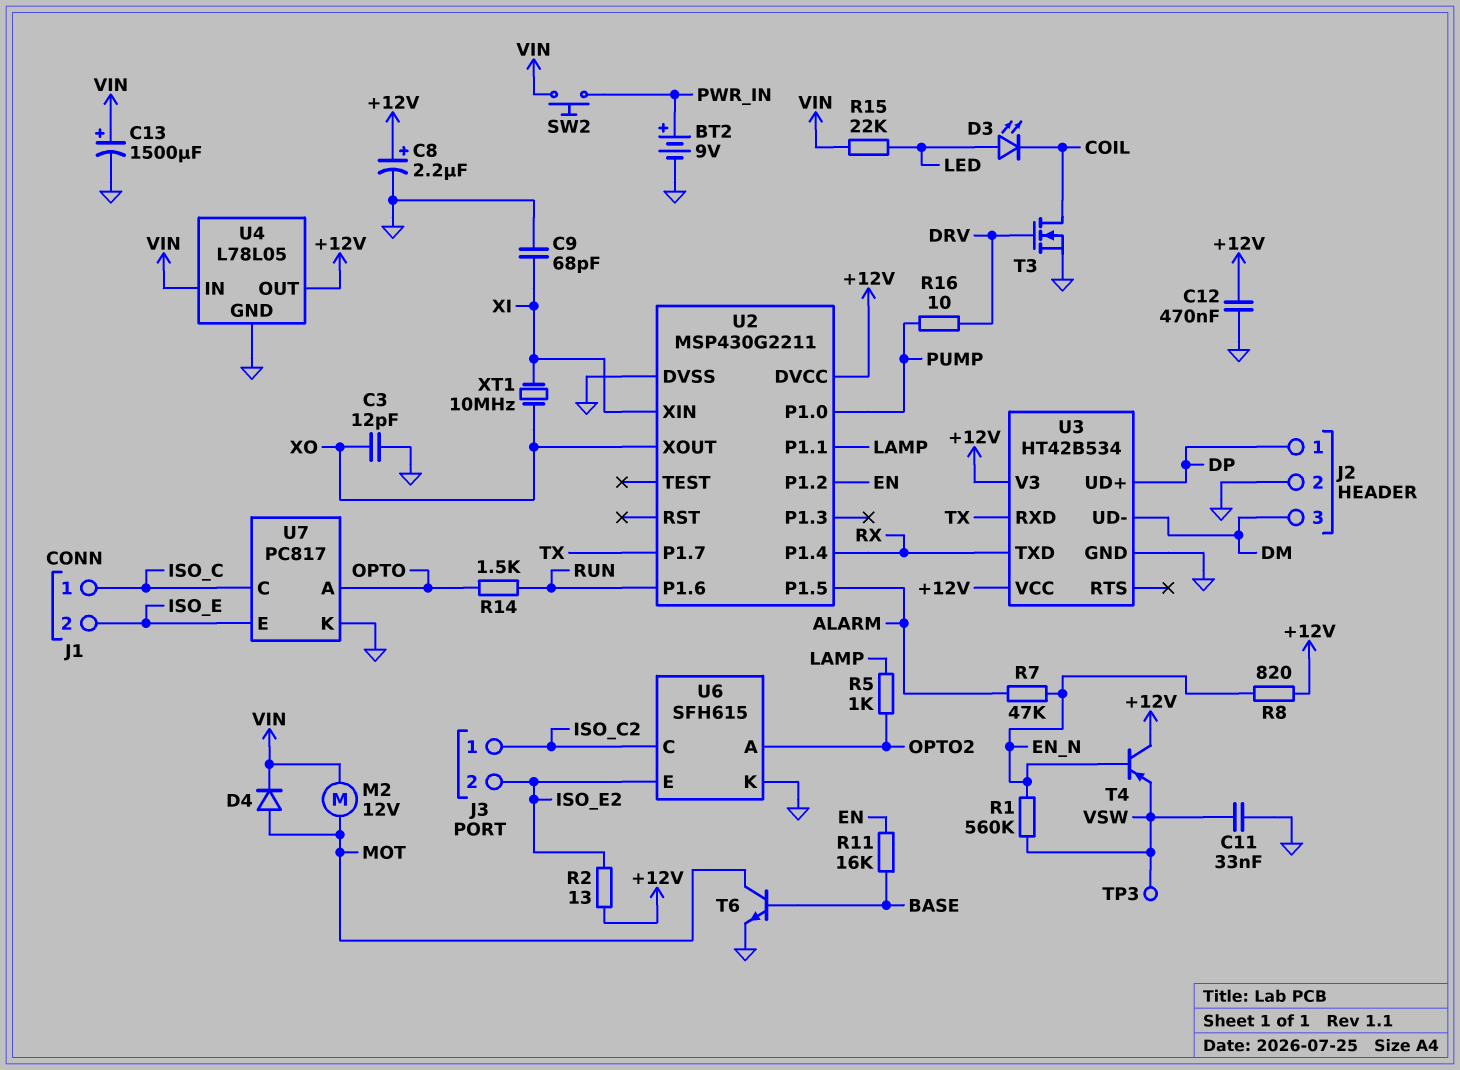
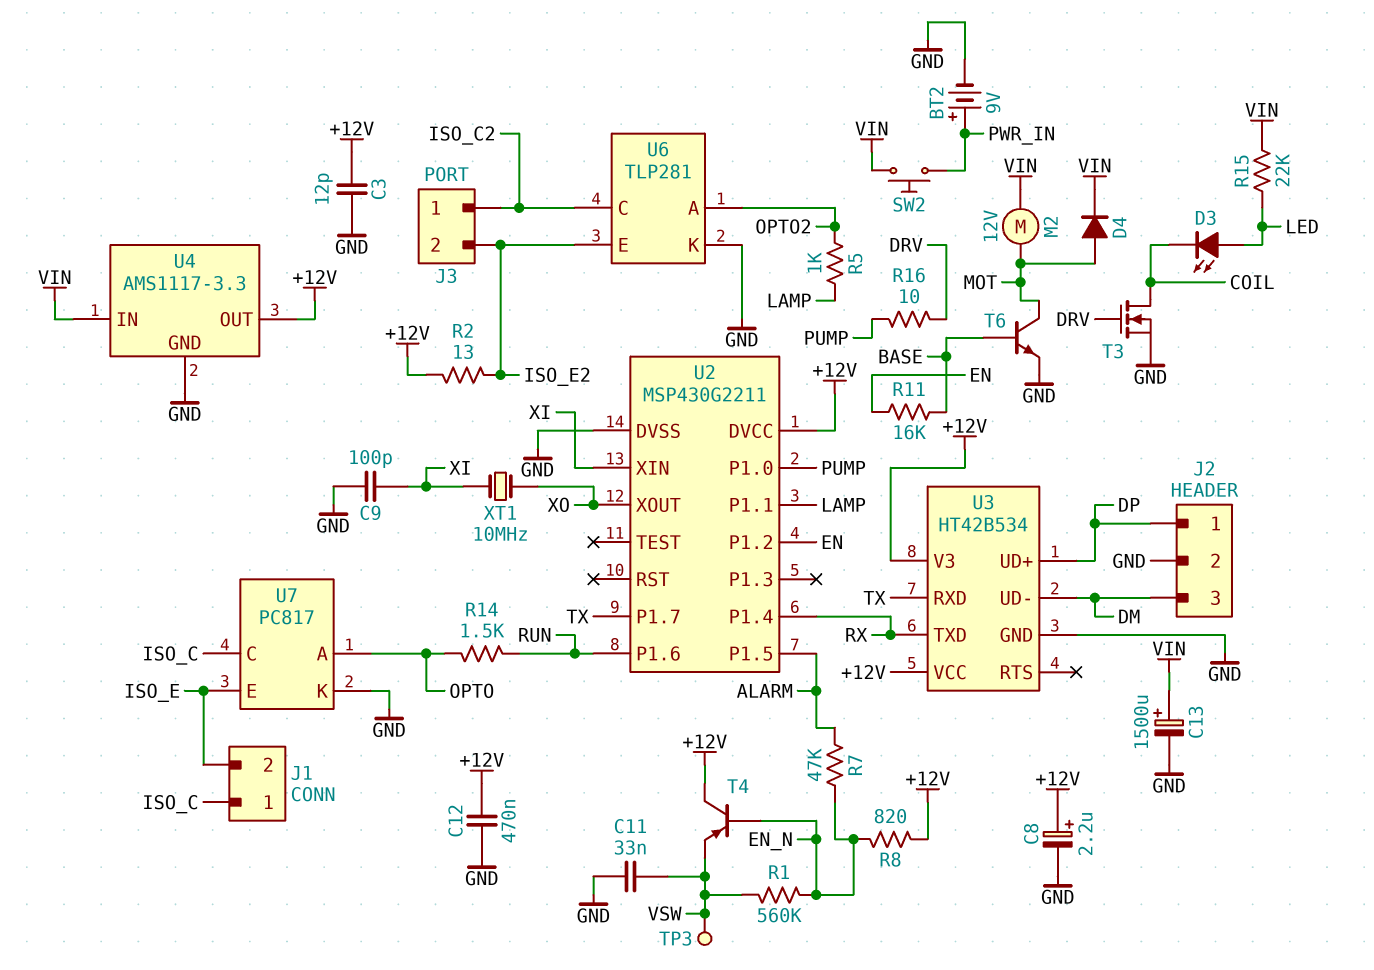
C3: 12pF (GND, XO) -> 12pF (+12V, GND)
C9: 68pF (GND, XI) -> 100pF (GND, XI)
U4: L78L05 -> AMS1117-3.3
U6: SFH615 -> TLP281

